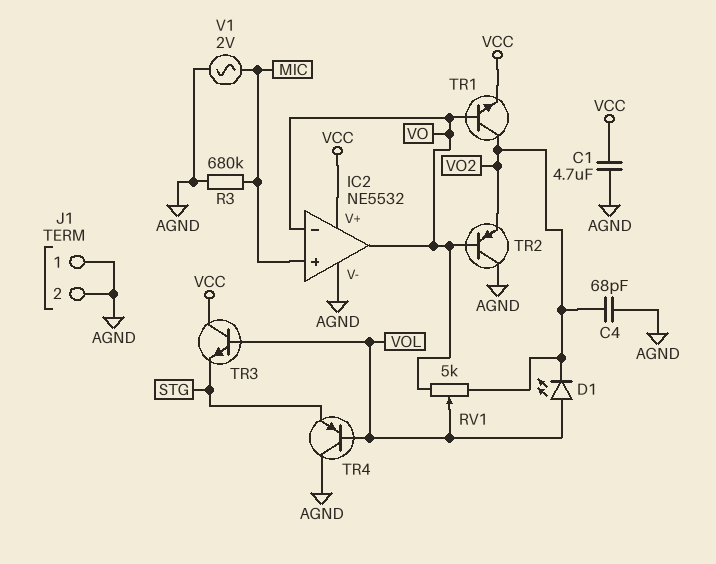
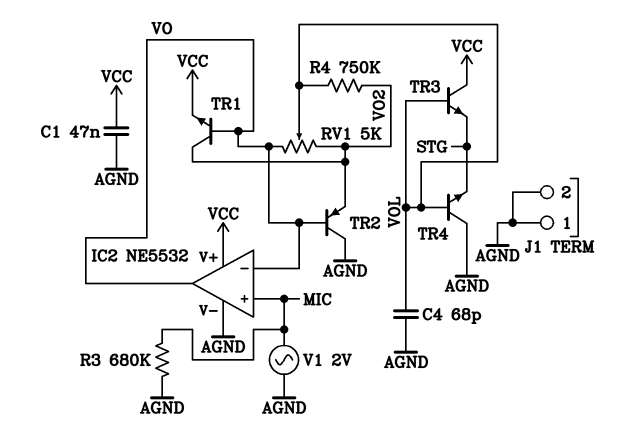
C1: 4.7uF (AGND, VCC) -> 47nF (AGND, VCC)
C4: 68pF (AGND, VO2) -> 68pF (AGND, VOL)
D1: LED (A VOL, K VO2) -> none
R4: none -> 750k (VO2, VOL)
TR4: PNP (B VOL, C AGND, E STG) -> NPN (B VOL, C AGND, E STG)

